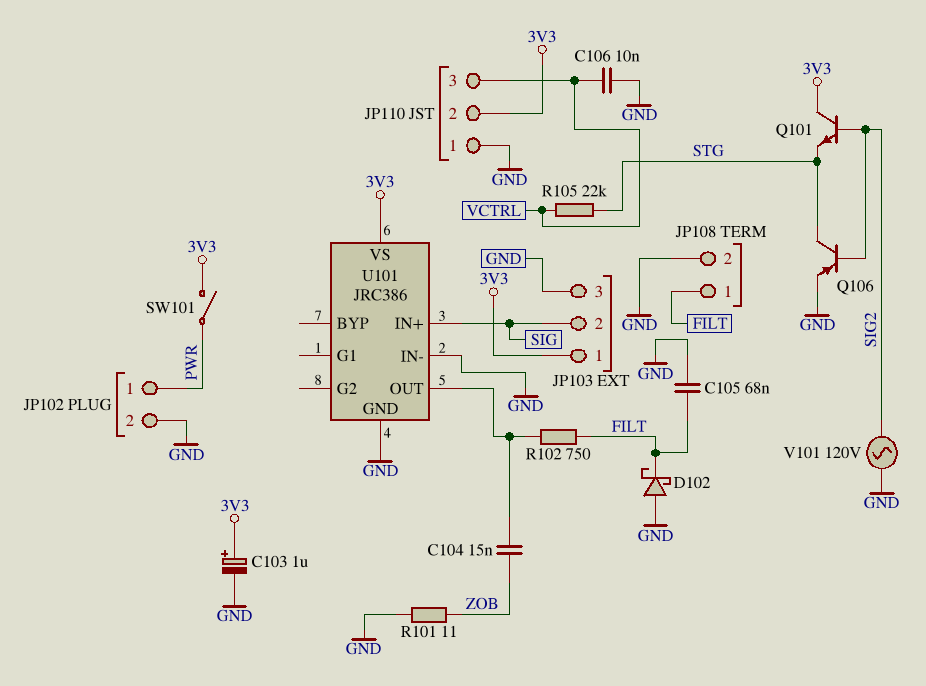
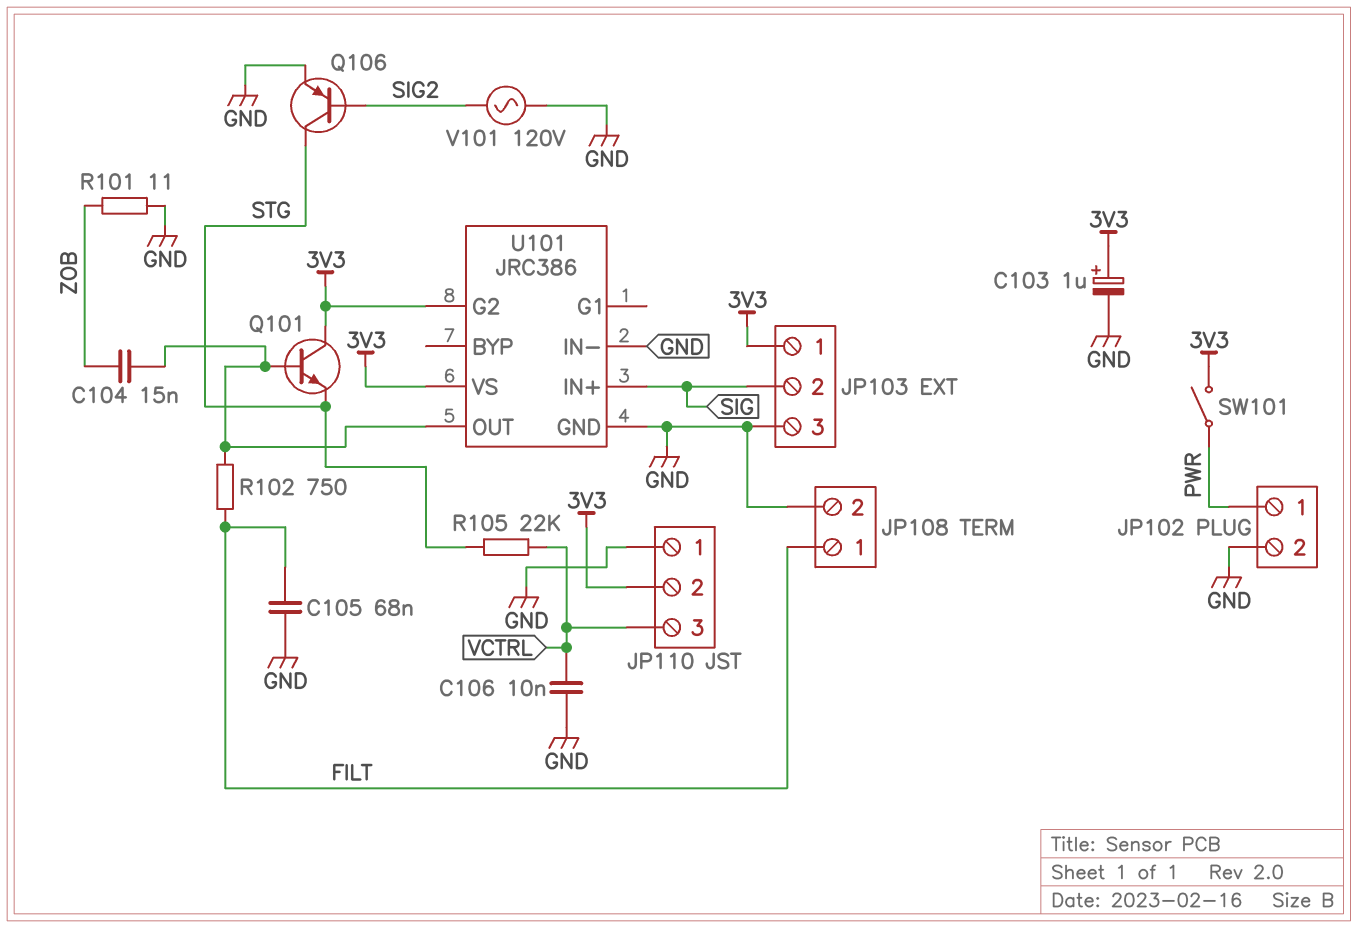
D102: schottky (A GND, K FILT) -> none
Q101: NPN (B SIG2, C 3V3, E STG) -> NPN (B U101/OUT, C 3V3, E STG)
U101 pin G2: none -> 3V3

